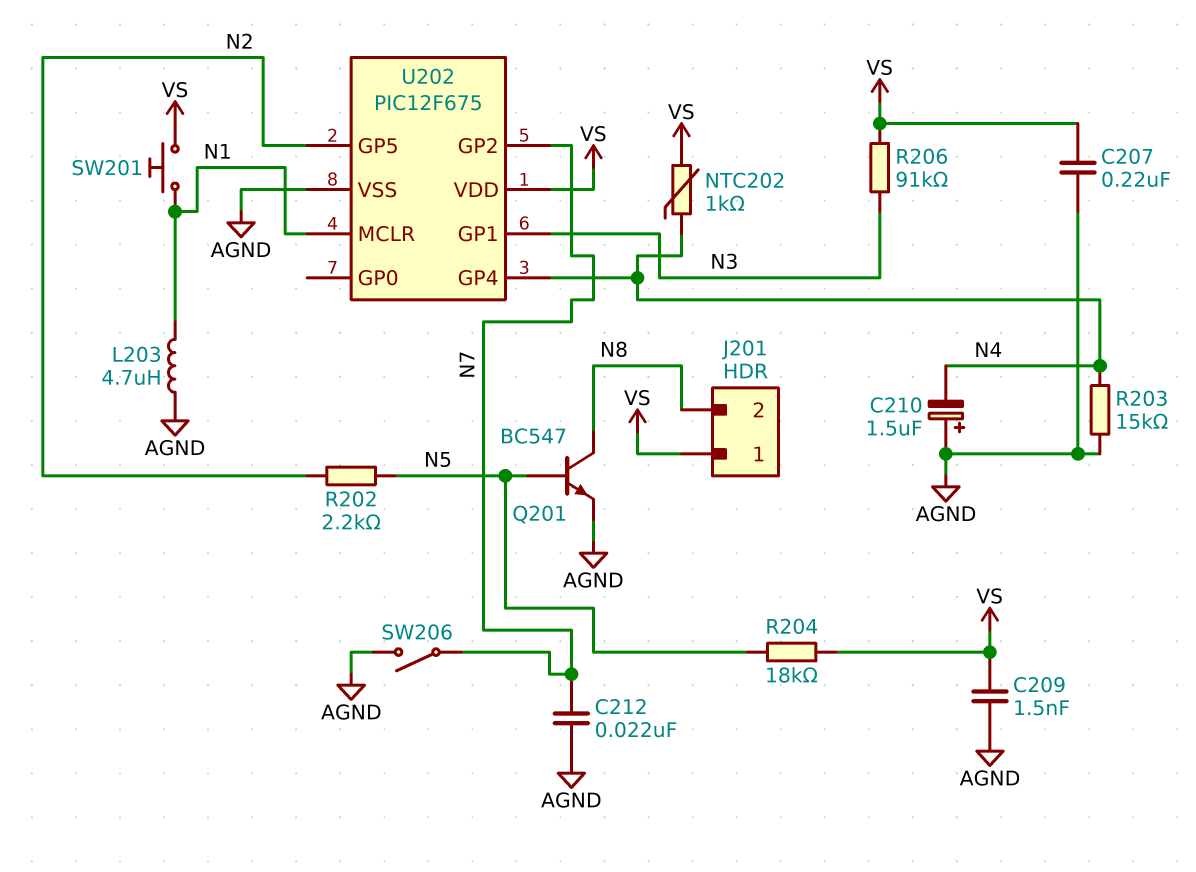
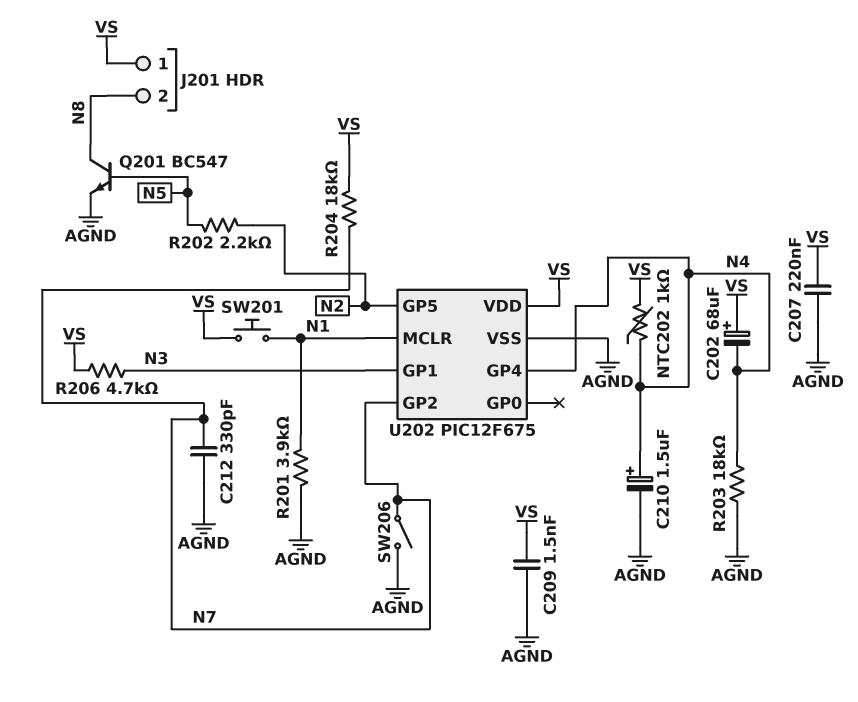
C202: none -> 68uF (plus VS, minus N4)
C210: 1.5uF (plus AGND, minus N4) -> 1.5uF (plus N4, minus AGND)
C212: 22nF (AGND, N7) -> 330pF (AGND, N7)
L203: 4.7uH (AGND, N1) -> none
R201: none -> 3.9k (AGND, N1)
R203: 15k (AGND, N4) -> 18k (AGND, N4)
R204: 18k (N5, VS) -> 18k (N7, VS)
R206: 91k (N3, VS) -> 4.7k (N3, VS)

